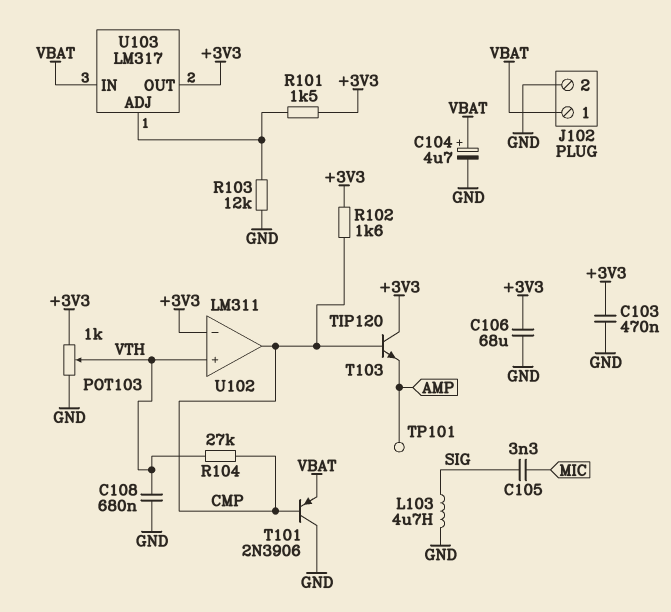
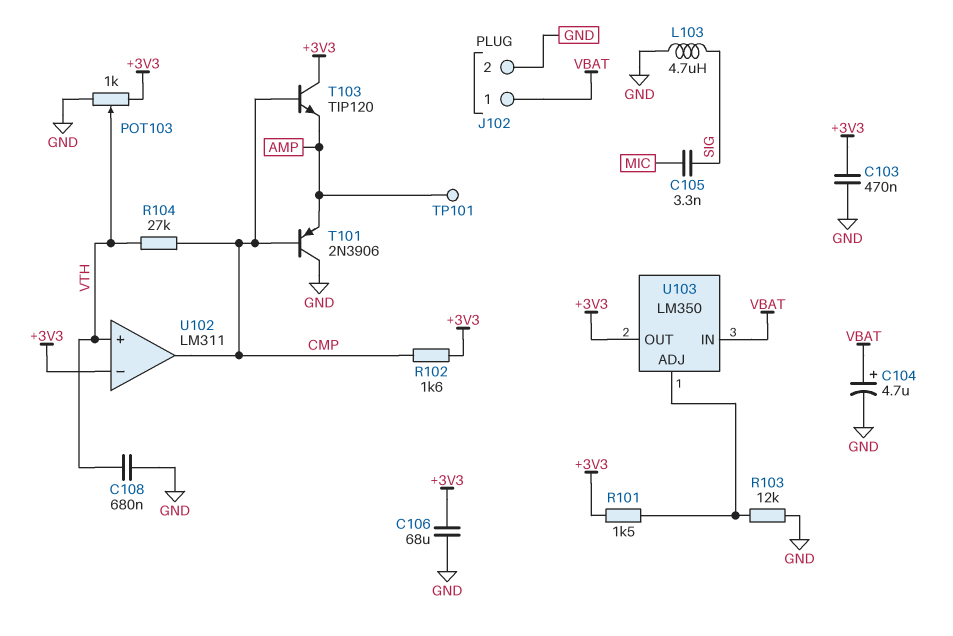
T101: PNP 2N3906 (B CMP, C GND, E VBAT) -> PNP 2N3906 (B CMP, C GND, E AMP)
U103: LM317 -> LM350

